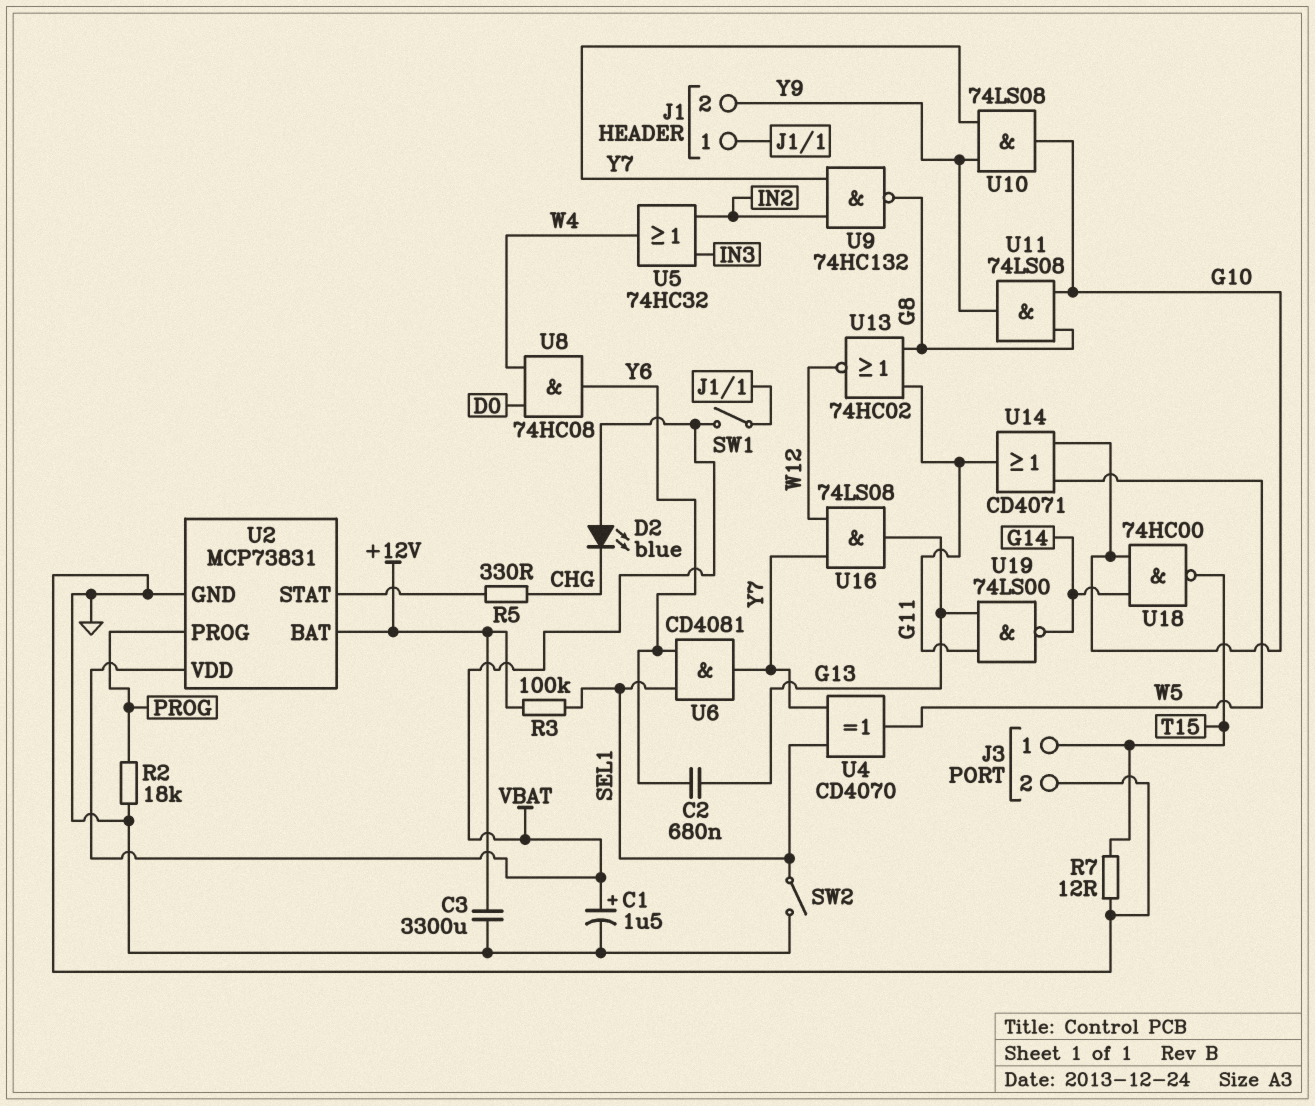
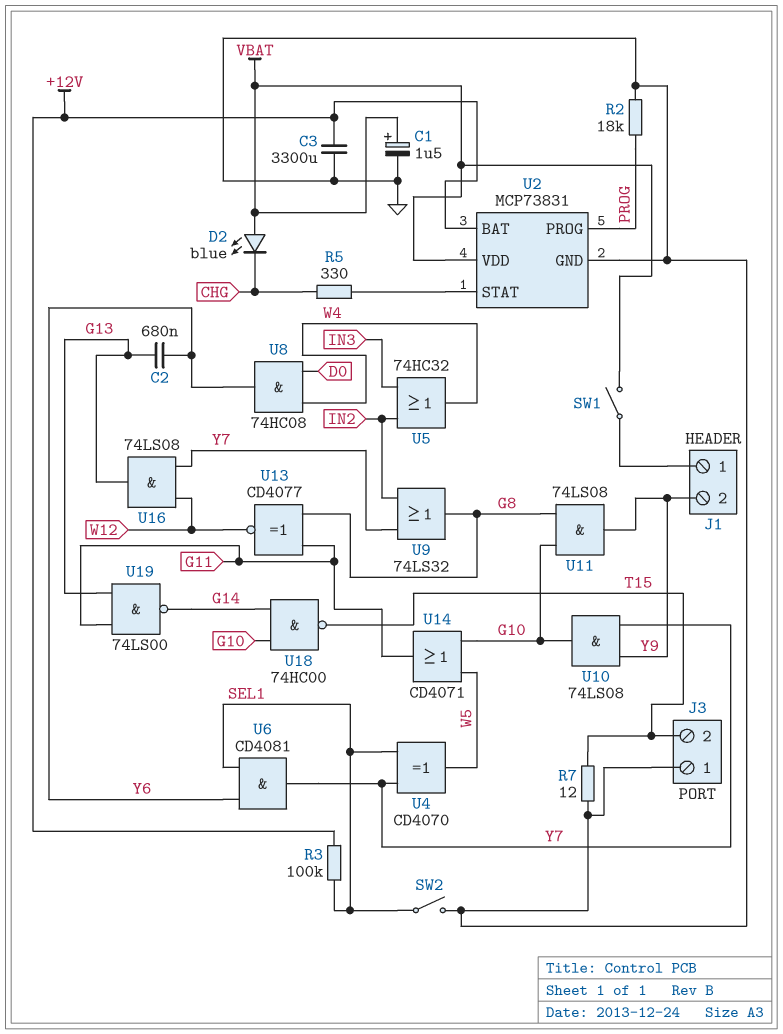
J3 pin 1: T15 -> GND
J3 pin 2: GND -> T15
U9: NAND 74HC132 (in IN2, in Y7, out G8) -> OR 74LS32 (in IN2, in Y7, out G8)
U13: NOR 74HC02 (in G8, in G11, out W12) -> XNOR CD4077 (in G8, in G11, out W12)

